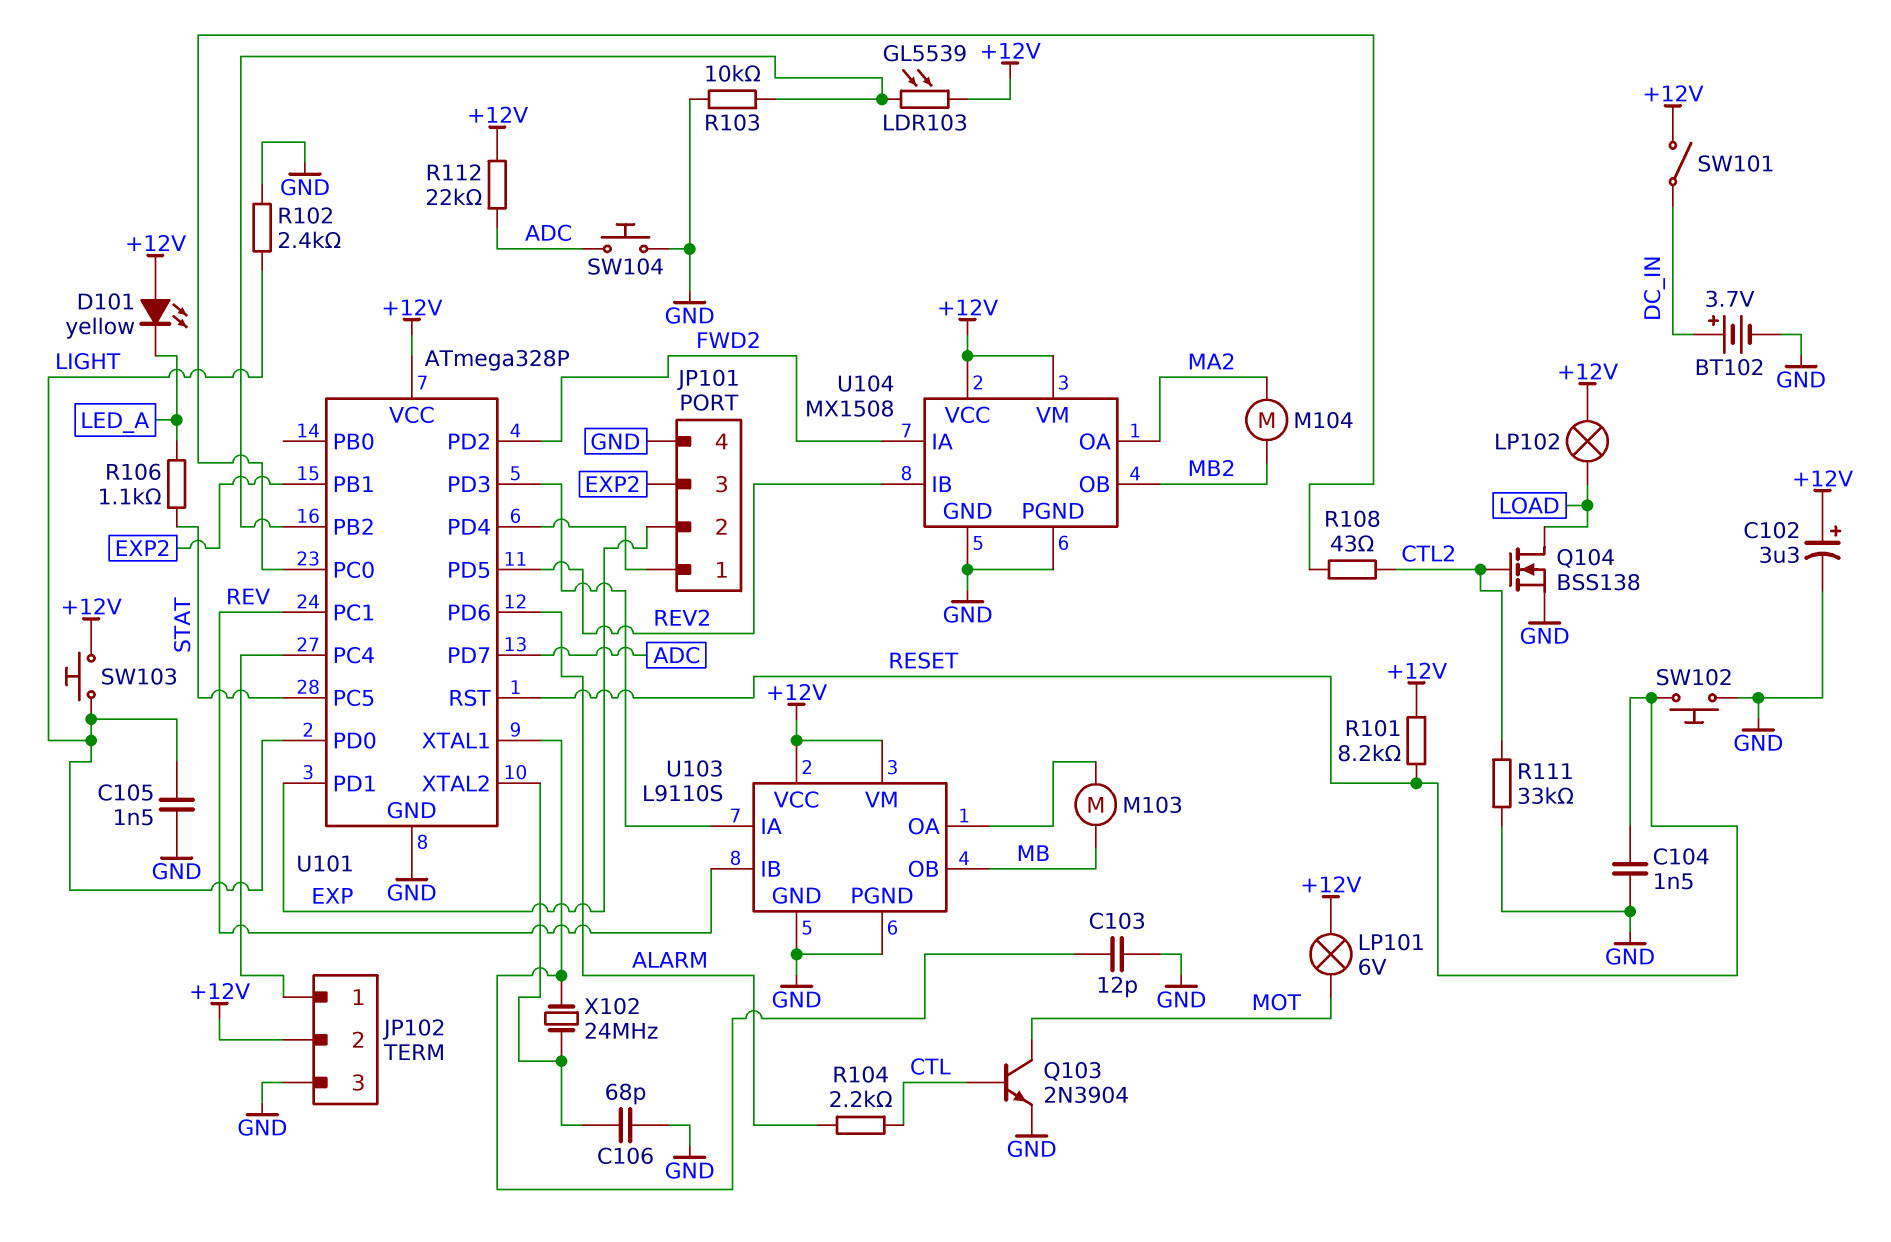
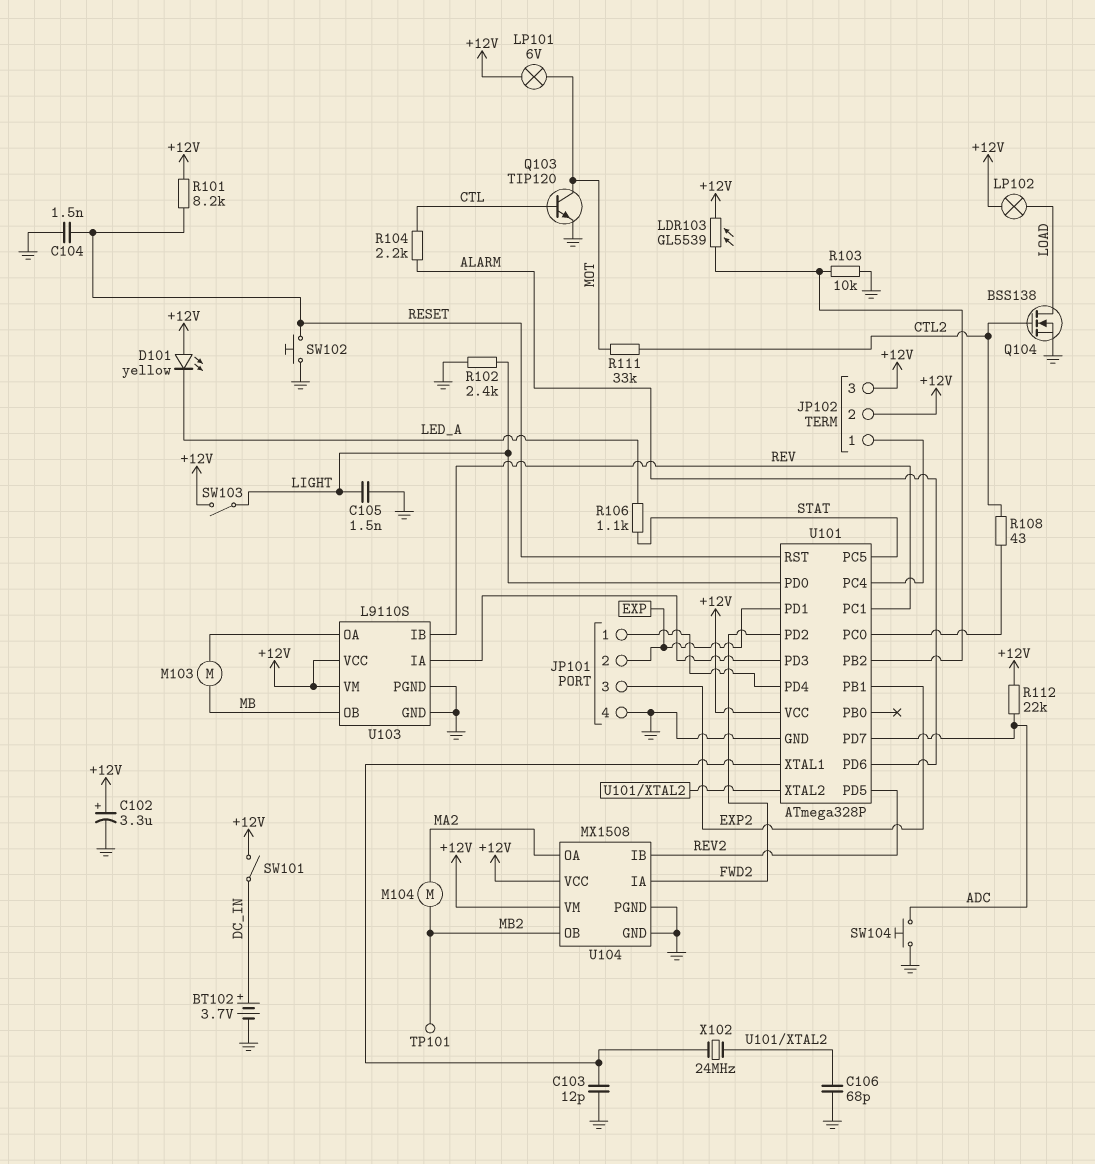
JP102 pin 3: GND -> +12V
Q103: NPN 2N3904 (B CTL, C MOT, E GND) -> NPN TIP120 (B CTL, C MOT, E GND)
R111: 33k (CTL2, GND) -> 33k (CTL2, MOT)
SW103: button (+12V, LIGHT) -> switch (+12V, LIGHT)
TP101: none -> test point (MB2)

